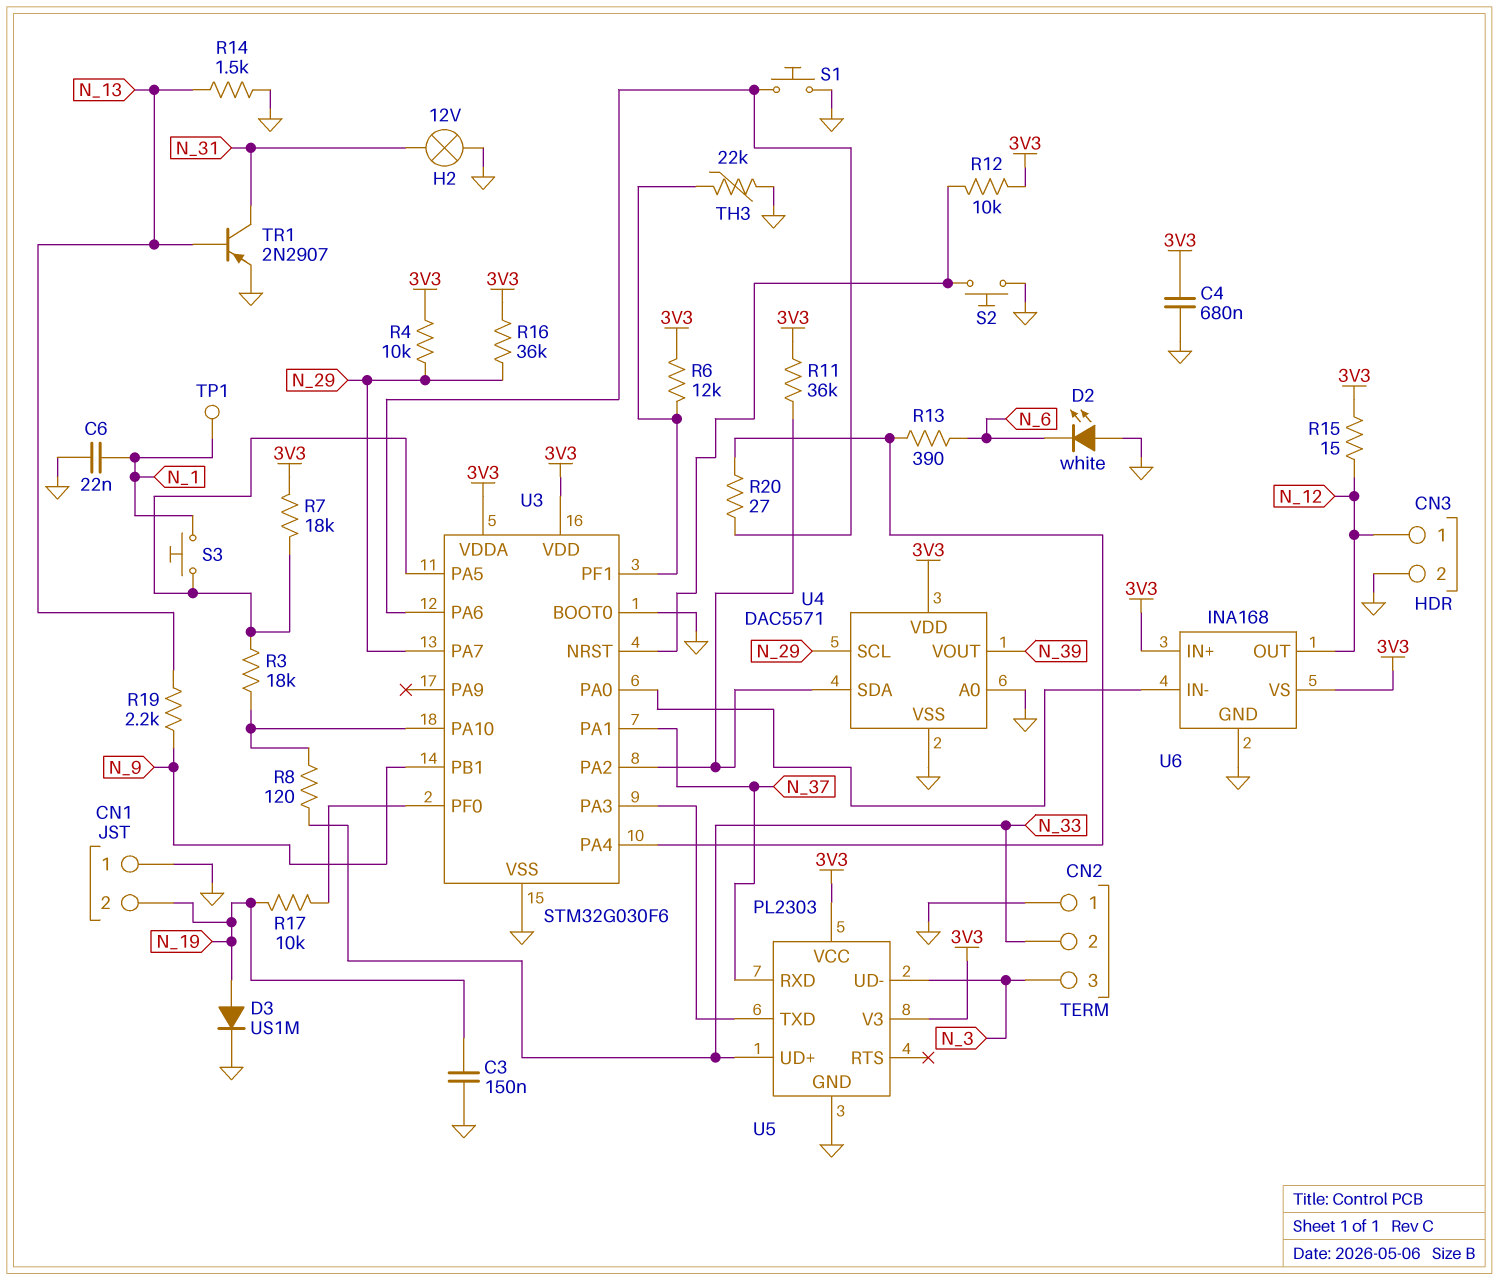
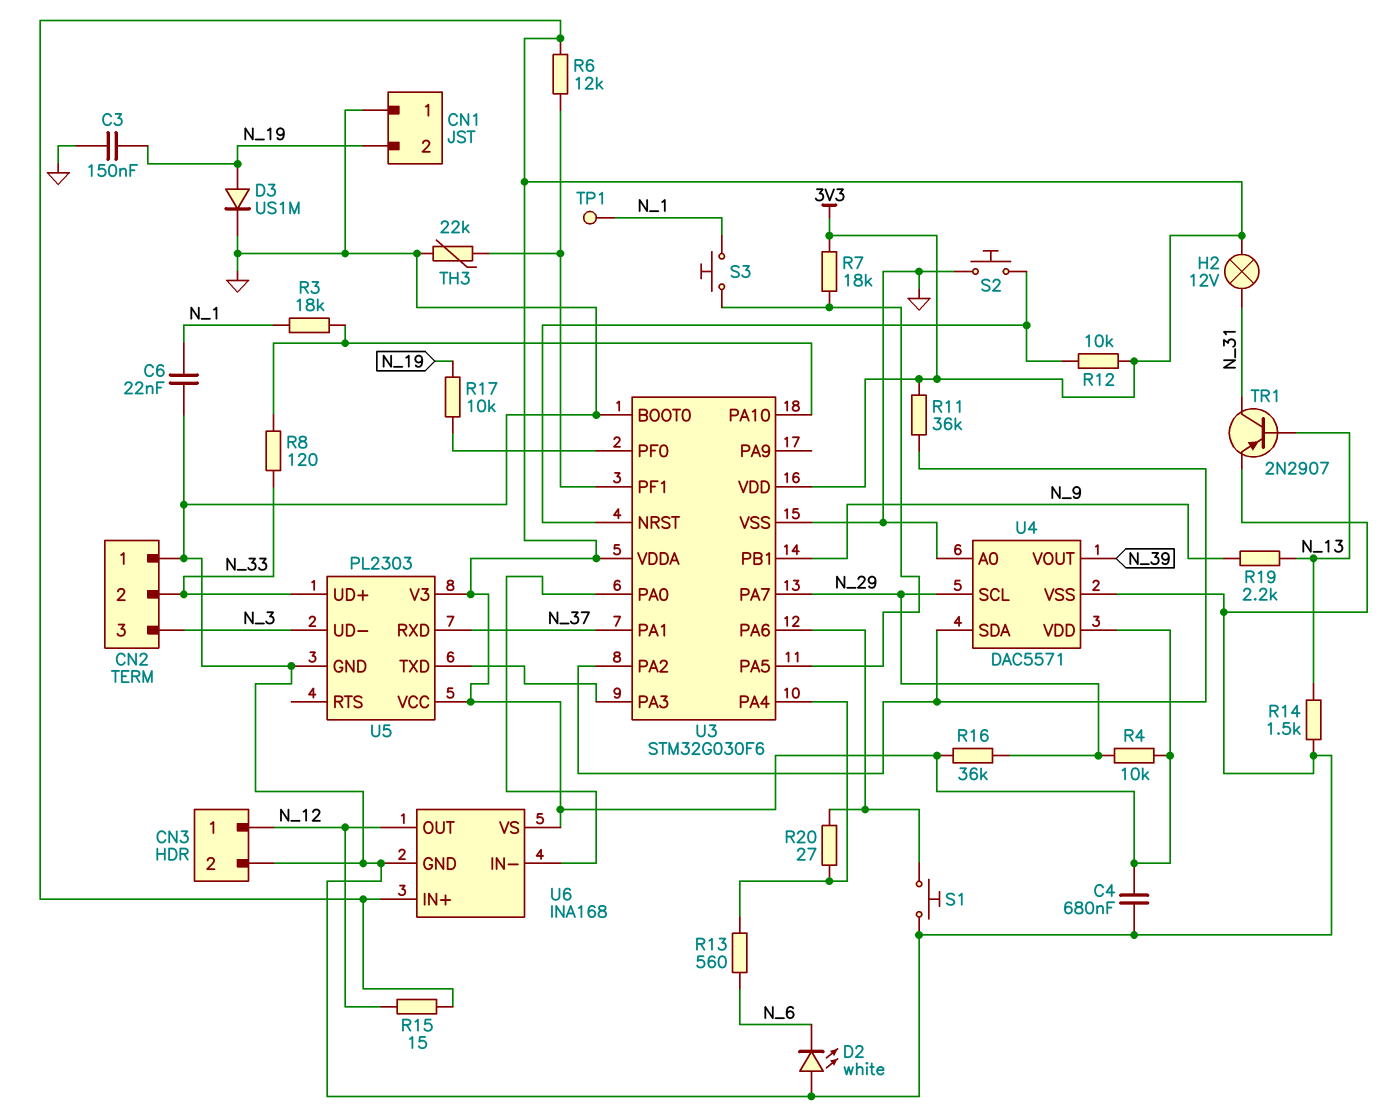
H2: lamp 12V (GND, N_31) -> lamp 12V (3V3, N_31)
R3: 18k (U3/PA5, U3/PA10) -> 18k (N_1, U3/PA10)
R13: 390 (N_6, U3/PA4) -> 560 (N_6, U3/PA4)

